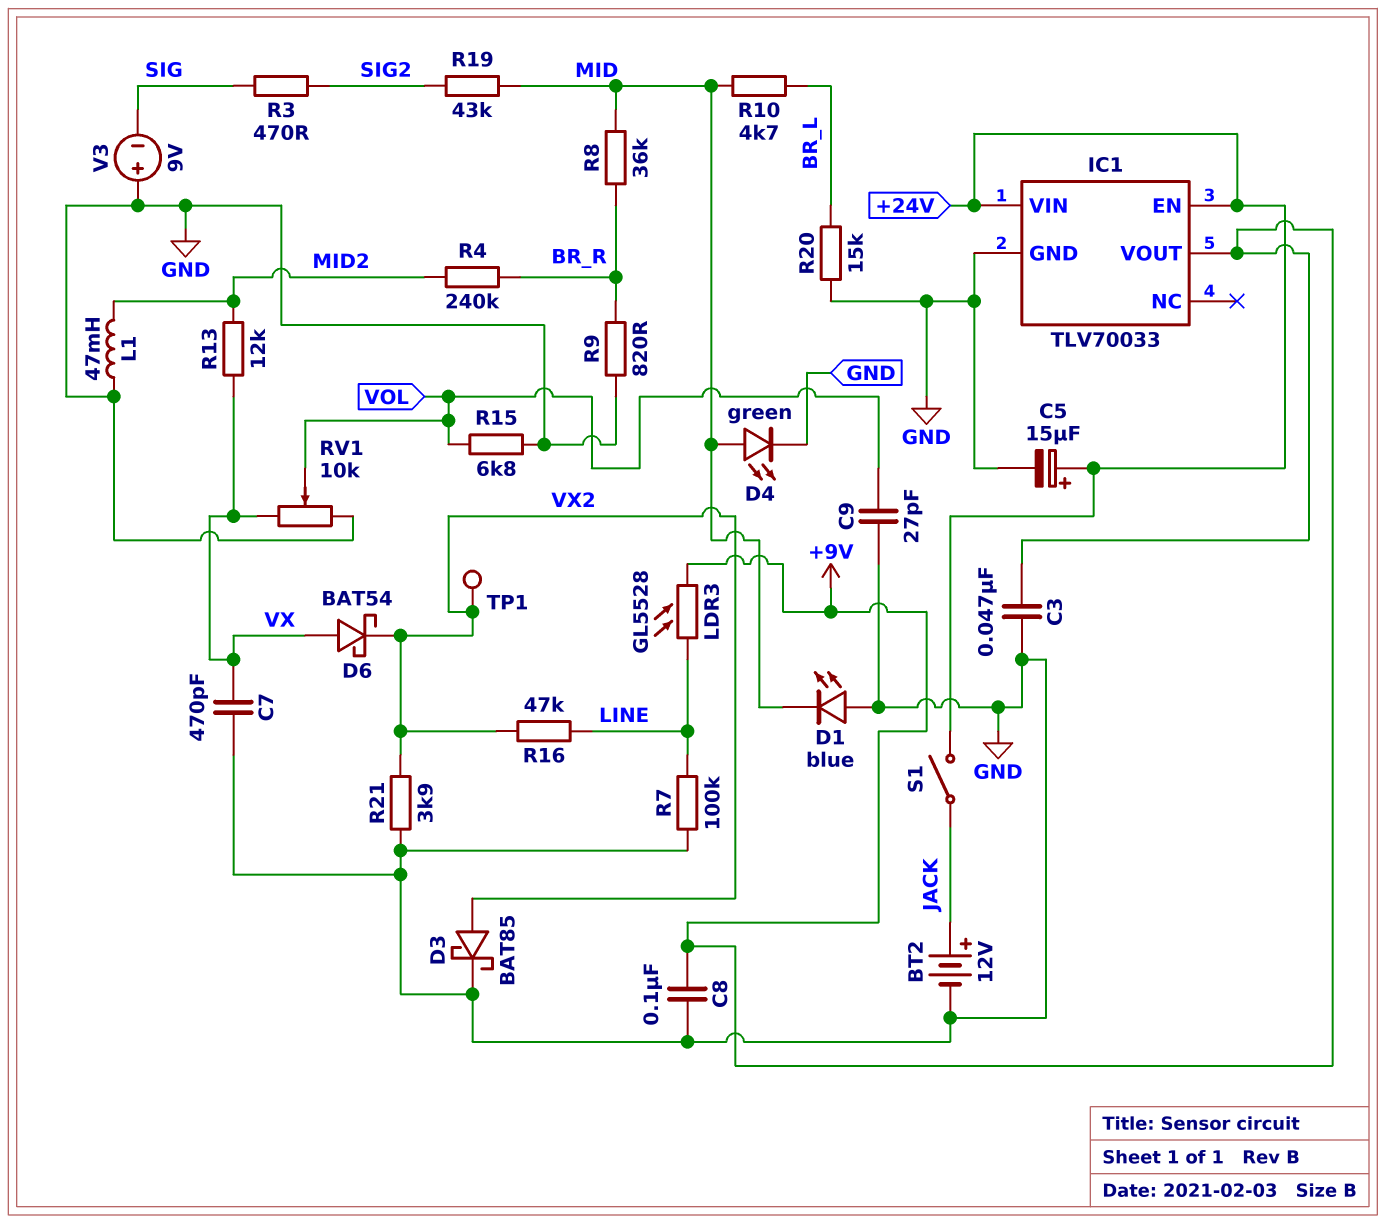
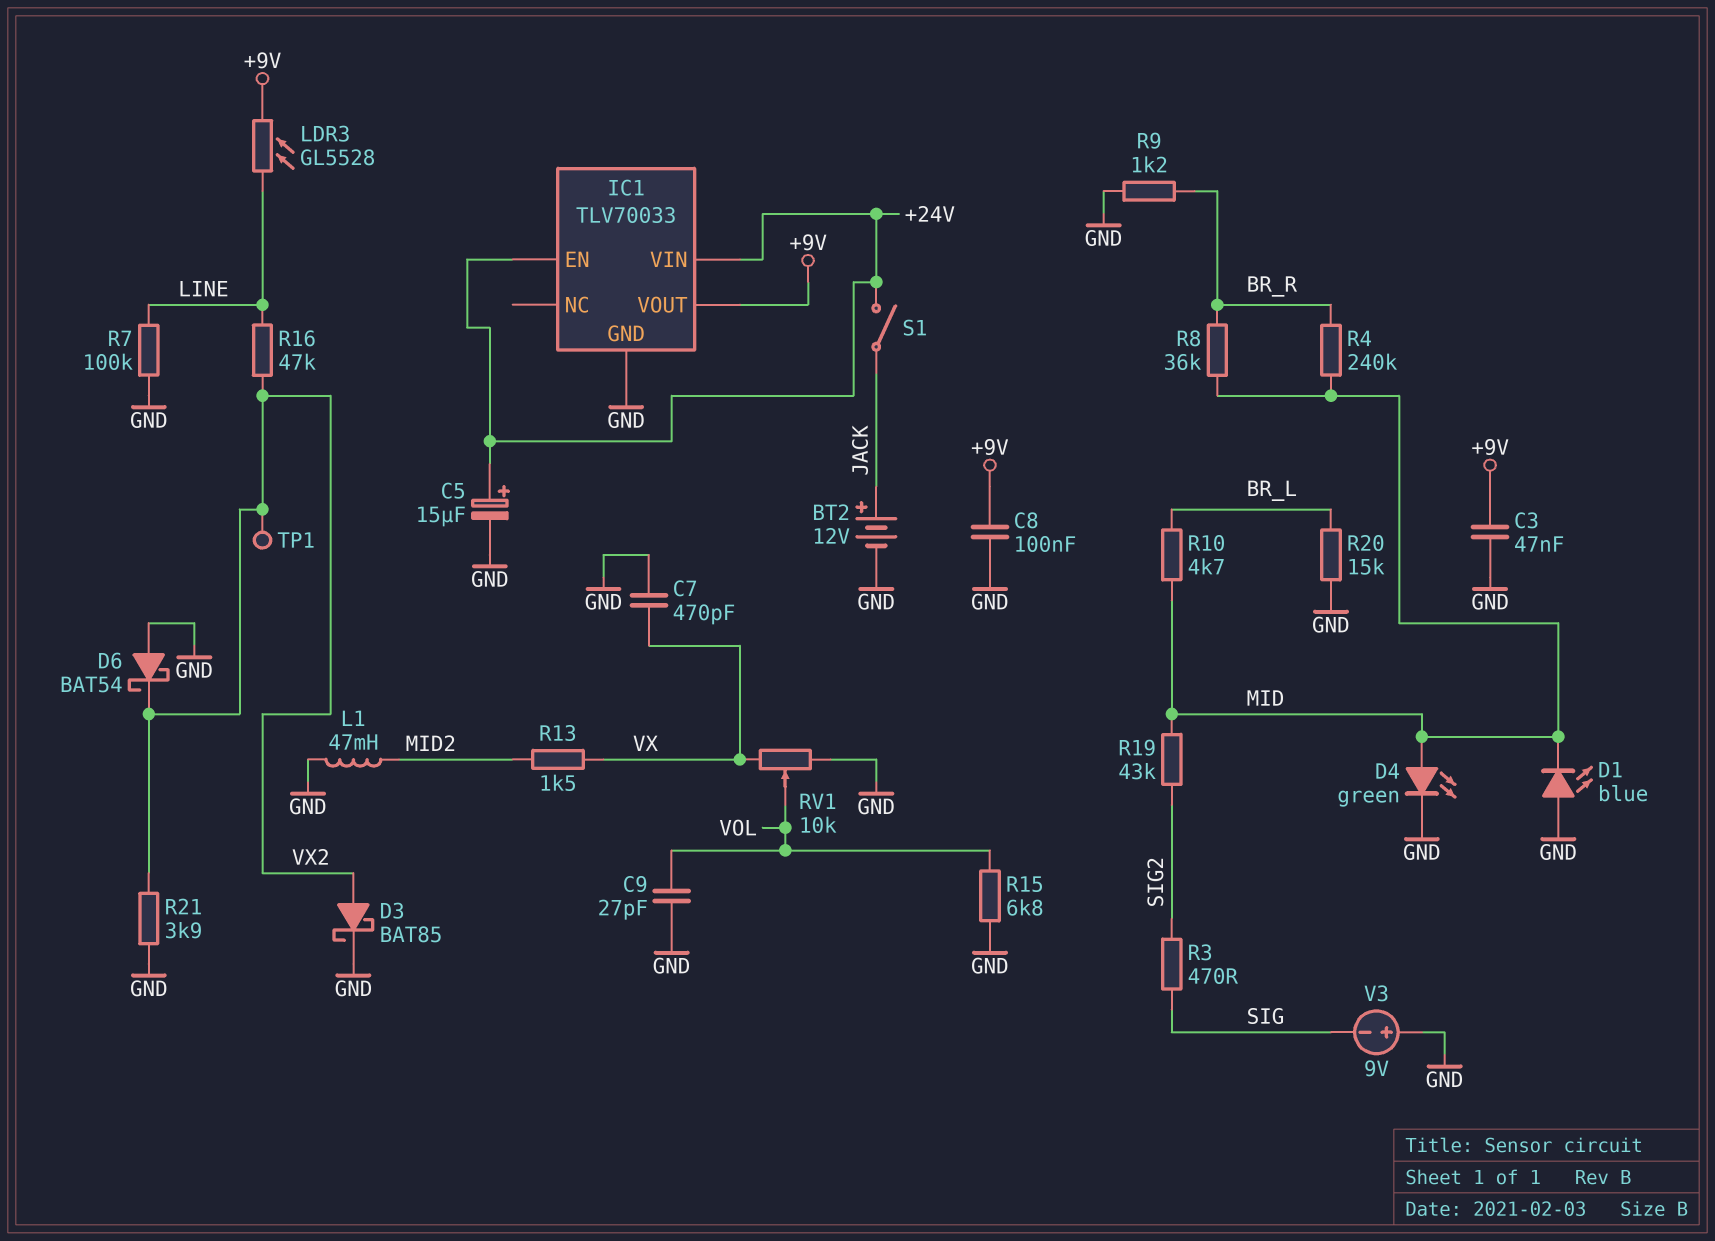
D6: schottky BAT54 (A VX, K VX2) -> schottky BAT54 (A GND, K VX2)
R4: 240k (BR_R, MID2) -> 240k (BR_R, MID)
R9: 820 (BR_R, GND) -> 1.2k (BR_R, GND)
R13: 12k (MID2, VX) -> 1.5k (MID2, VX)

